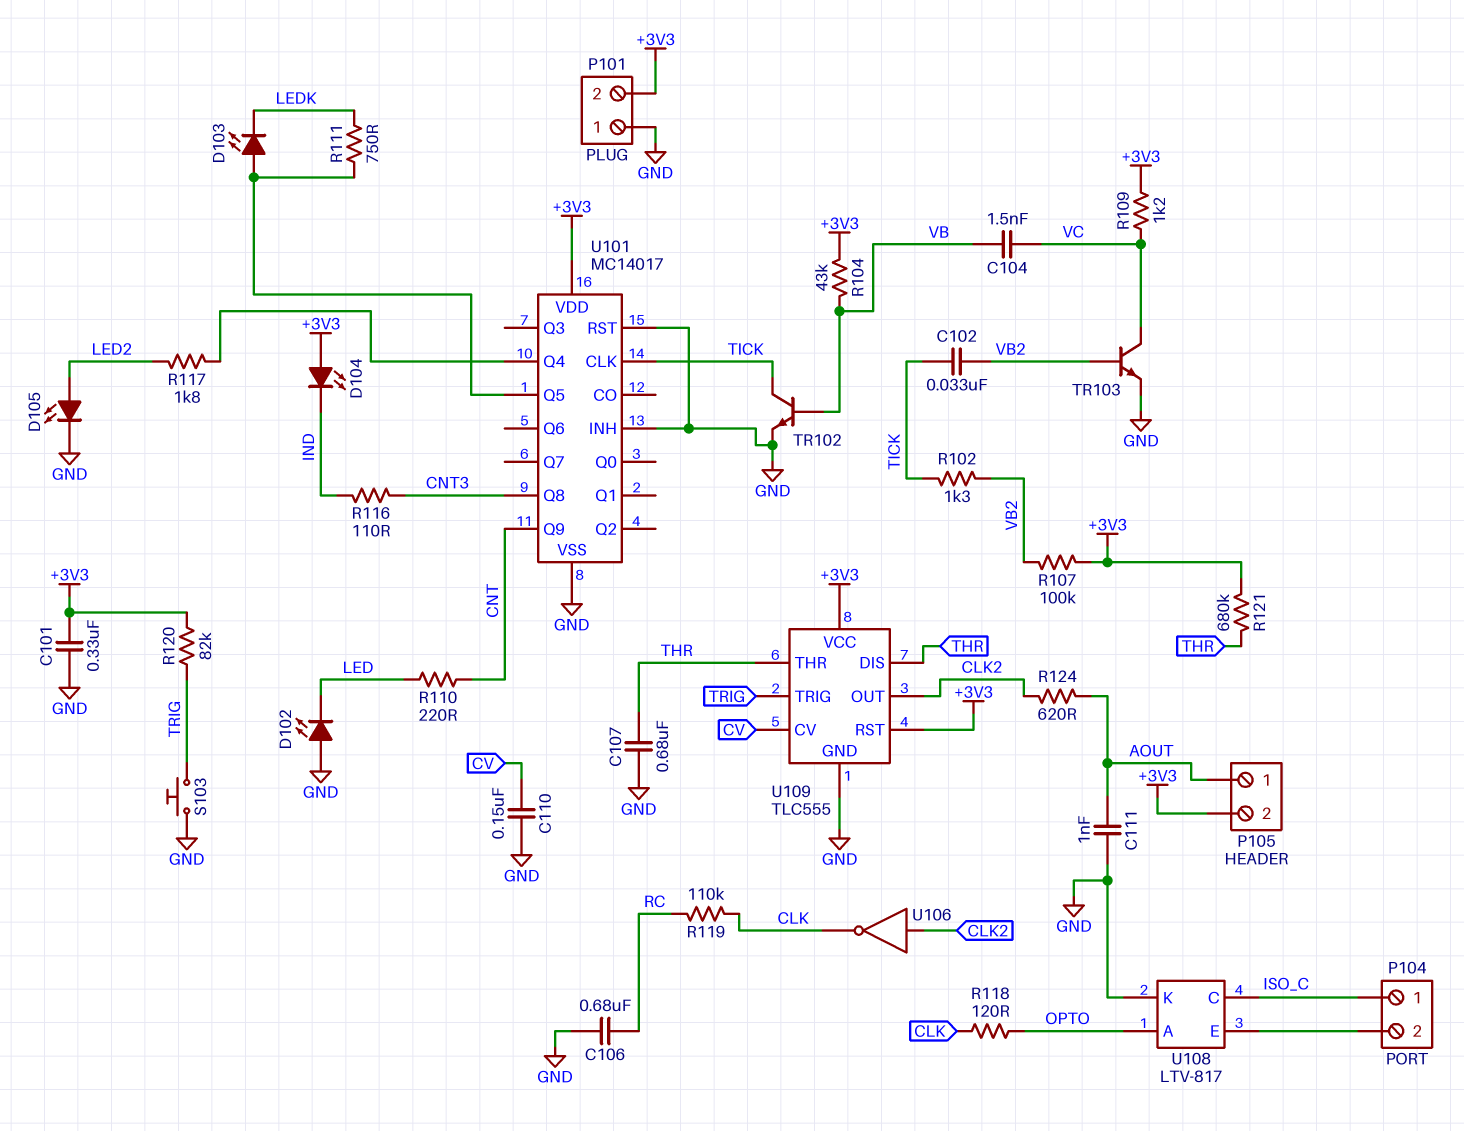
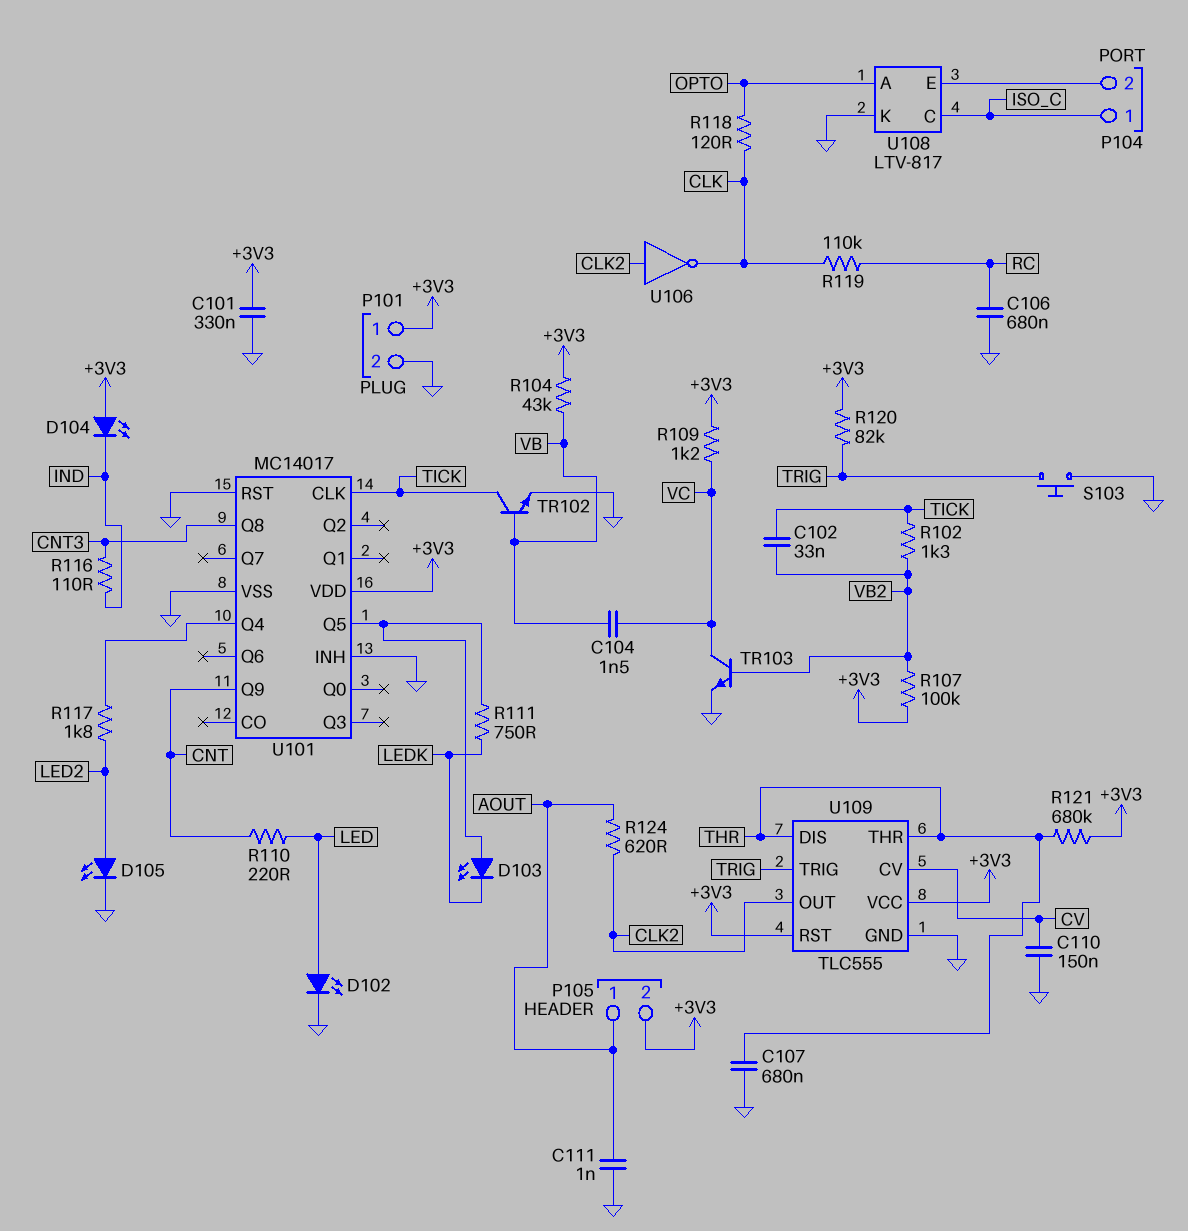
D102: LED (A GND, K LED) -> LED (A LED, K GND)
P101 pin 1: GND -> +3V3
P101 pin 2: +3V3 -> GND

